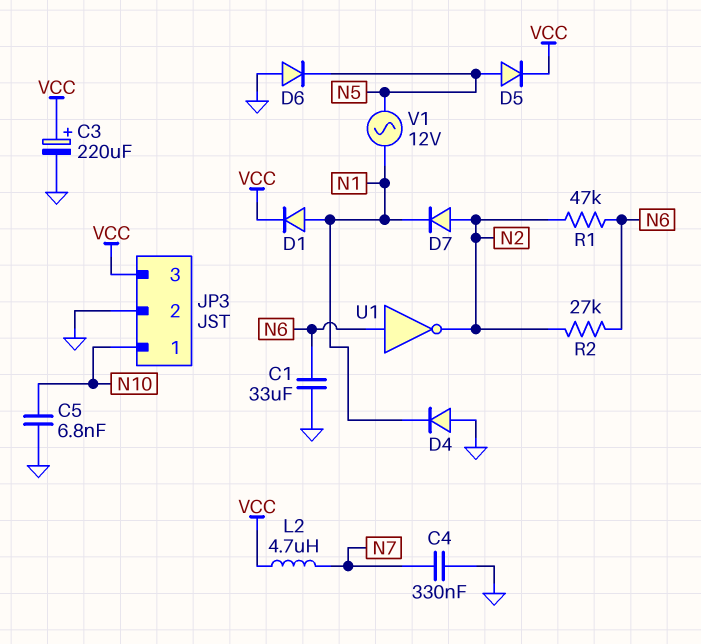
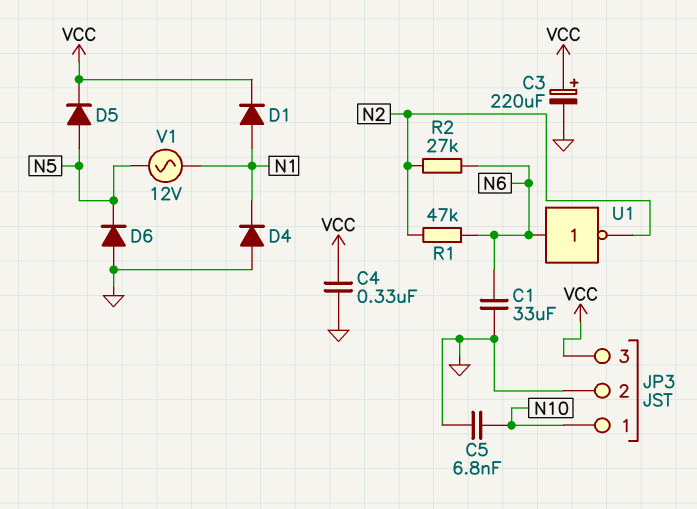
C4: 330nF (GND, N7) -> 330nF (GND, VCC)
D7: diode (A N2, K N1) -> none
L2: 4.7uH (N7, VCC) -> none

